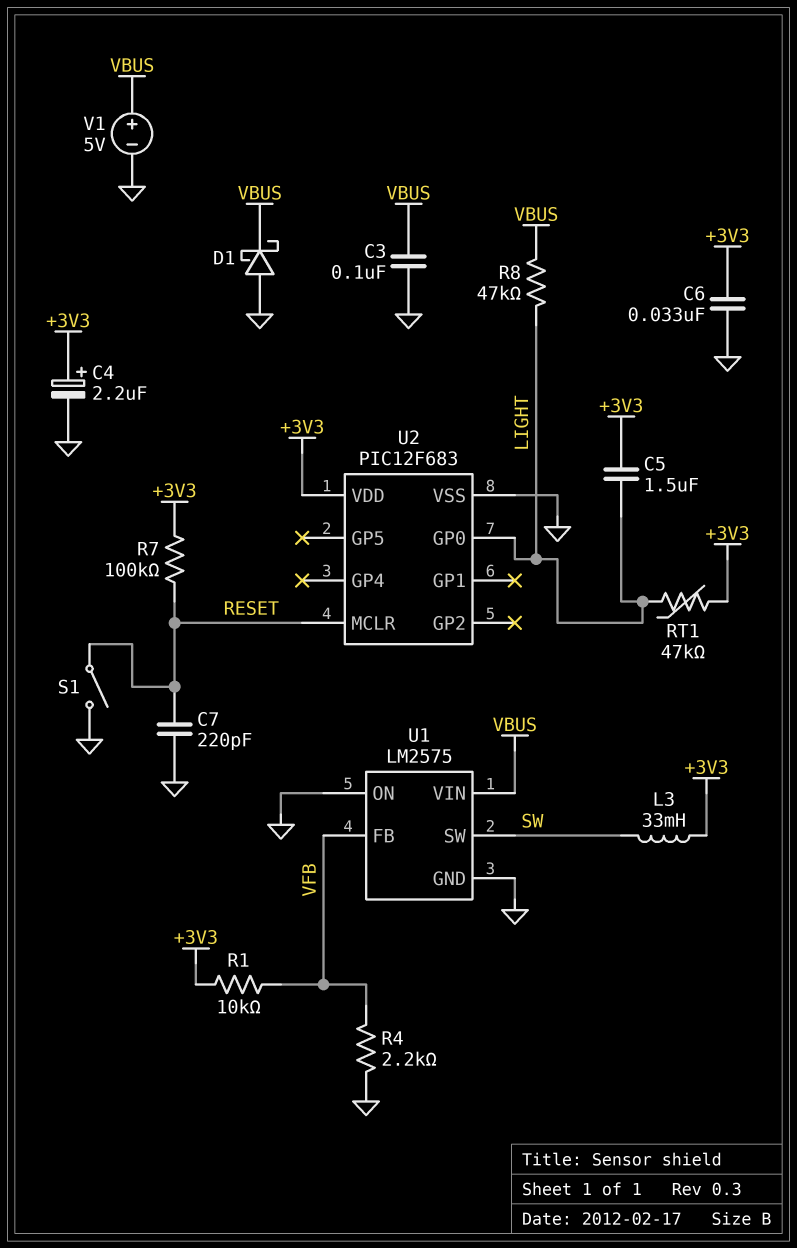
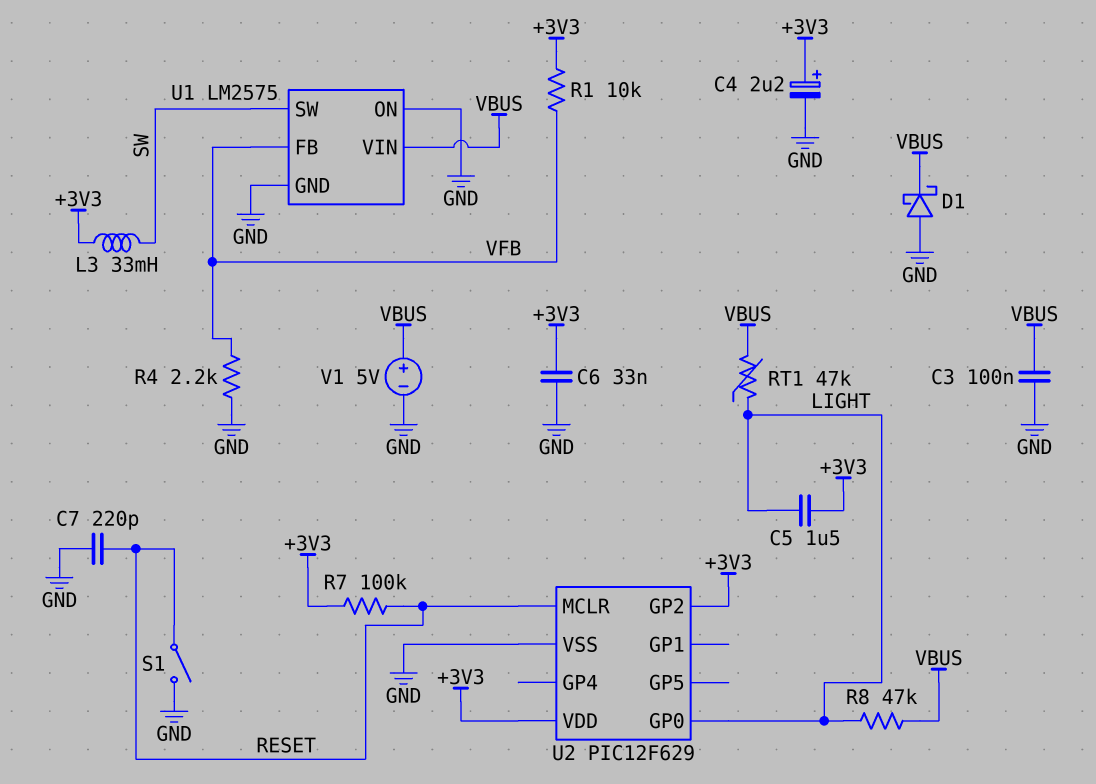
RT1: 47k (+3V3, LIGHT) -> 47k (LIGHT, VBUS)
U2: PIC12F683 -> PIC12F629
U2 pin GP2: none -> +3V3

